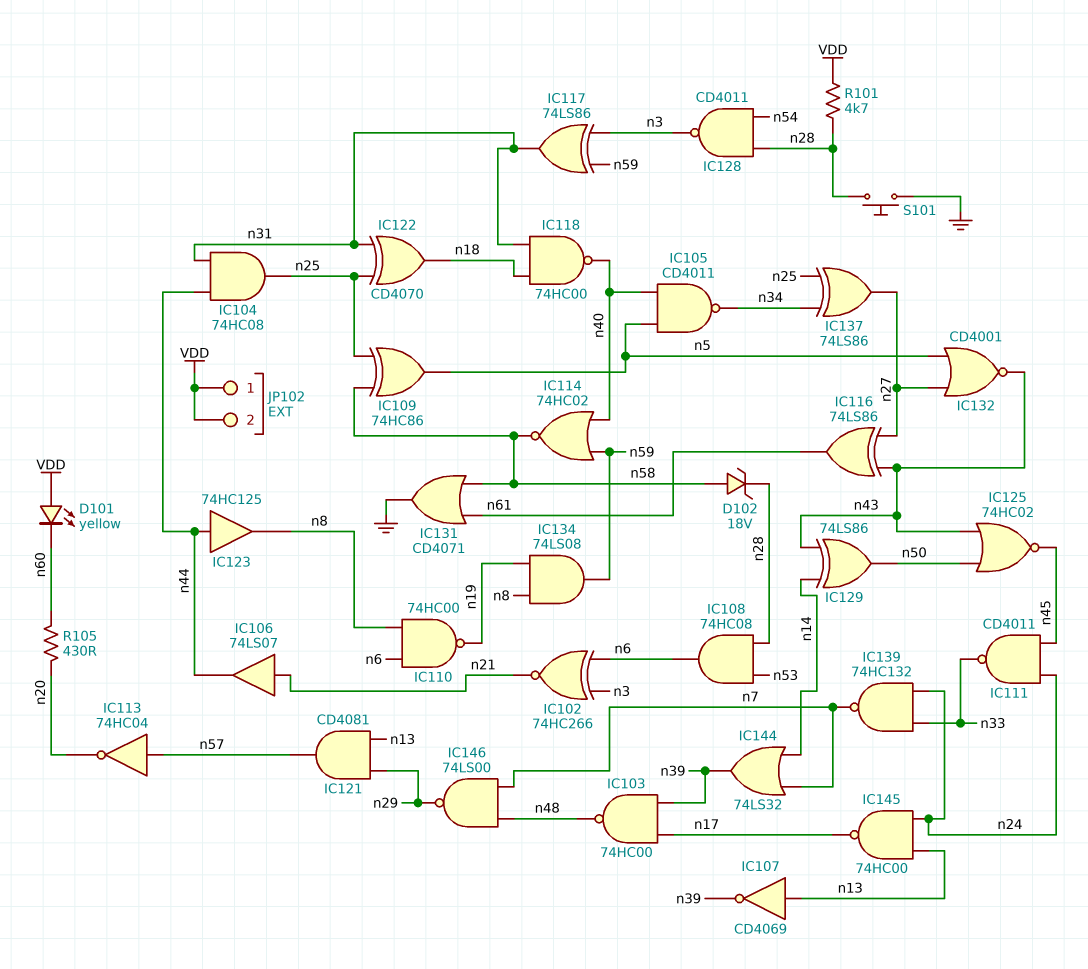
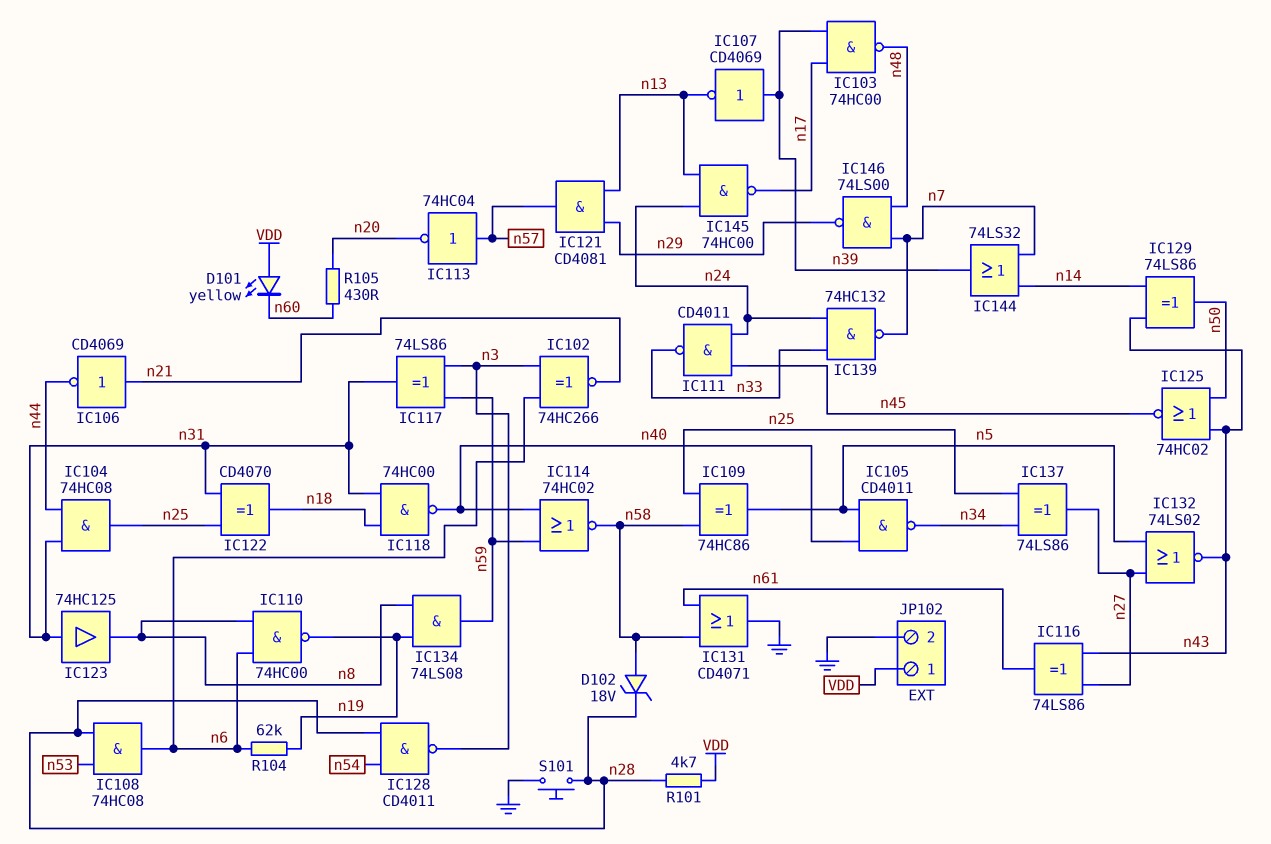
IC106: buffer 74LS07 (in n21, out n44) -> NOT CD4069 (in n21, out n44)
IC107: NOT CD4069 (in n13, out n39) -> NOT CD4069 (in n39, out n13)
IC123: buffer 74HC125 (in n44, out n8) -> buffer 74HC125 (in n31, out n8)
IC132: NOR CD4001 (in n5, in n27, out n43) -> NOR 74LS02 (in n5, in n27, out n43)
JP102 pin 2: VDD -> GND
R104: none -> 62k (n6, n19)

